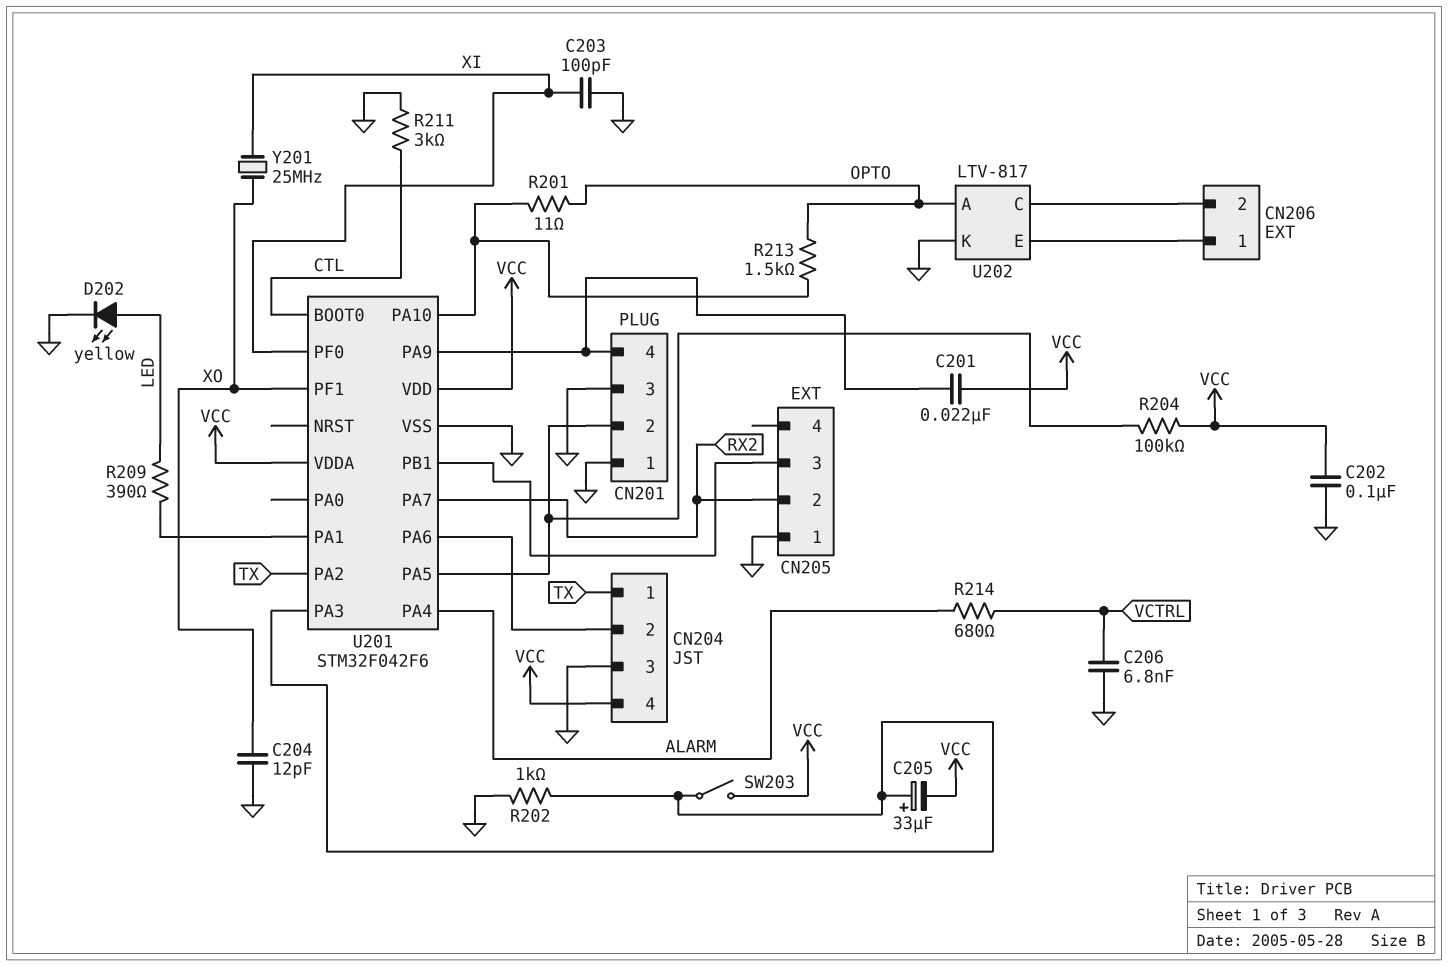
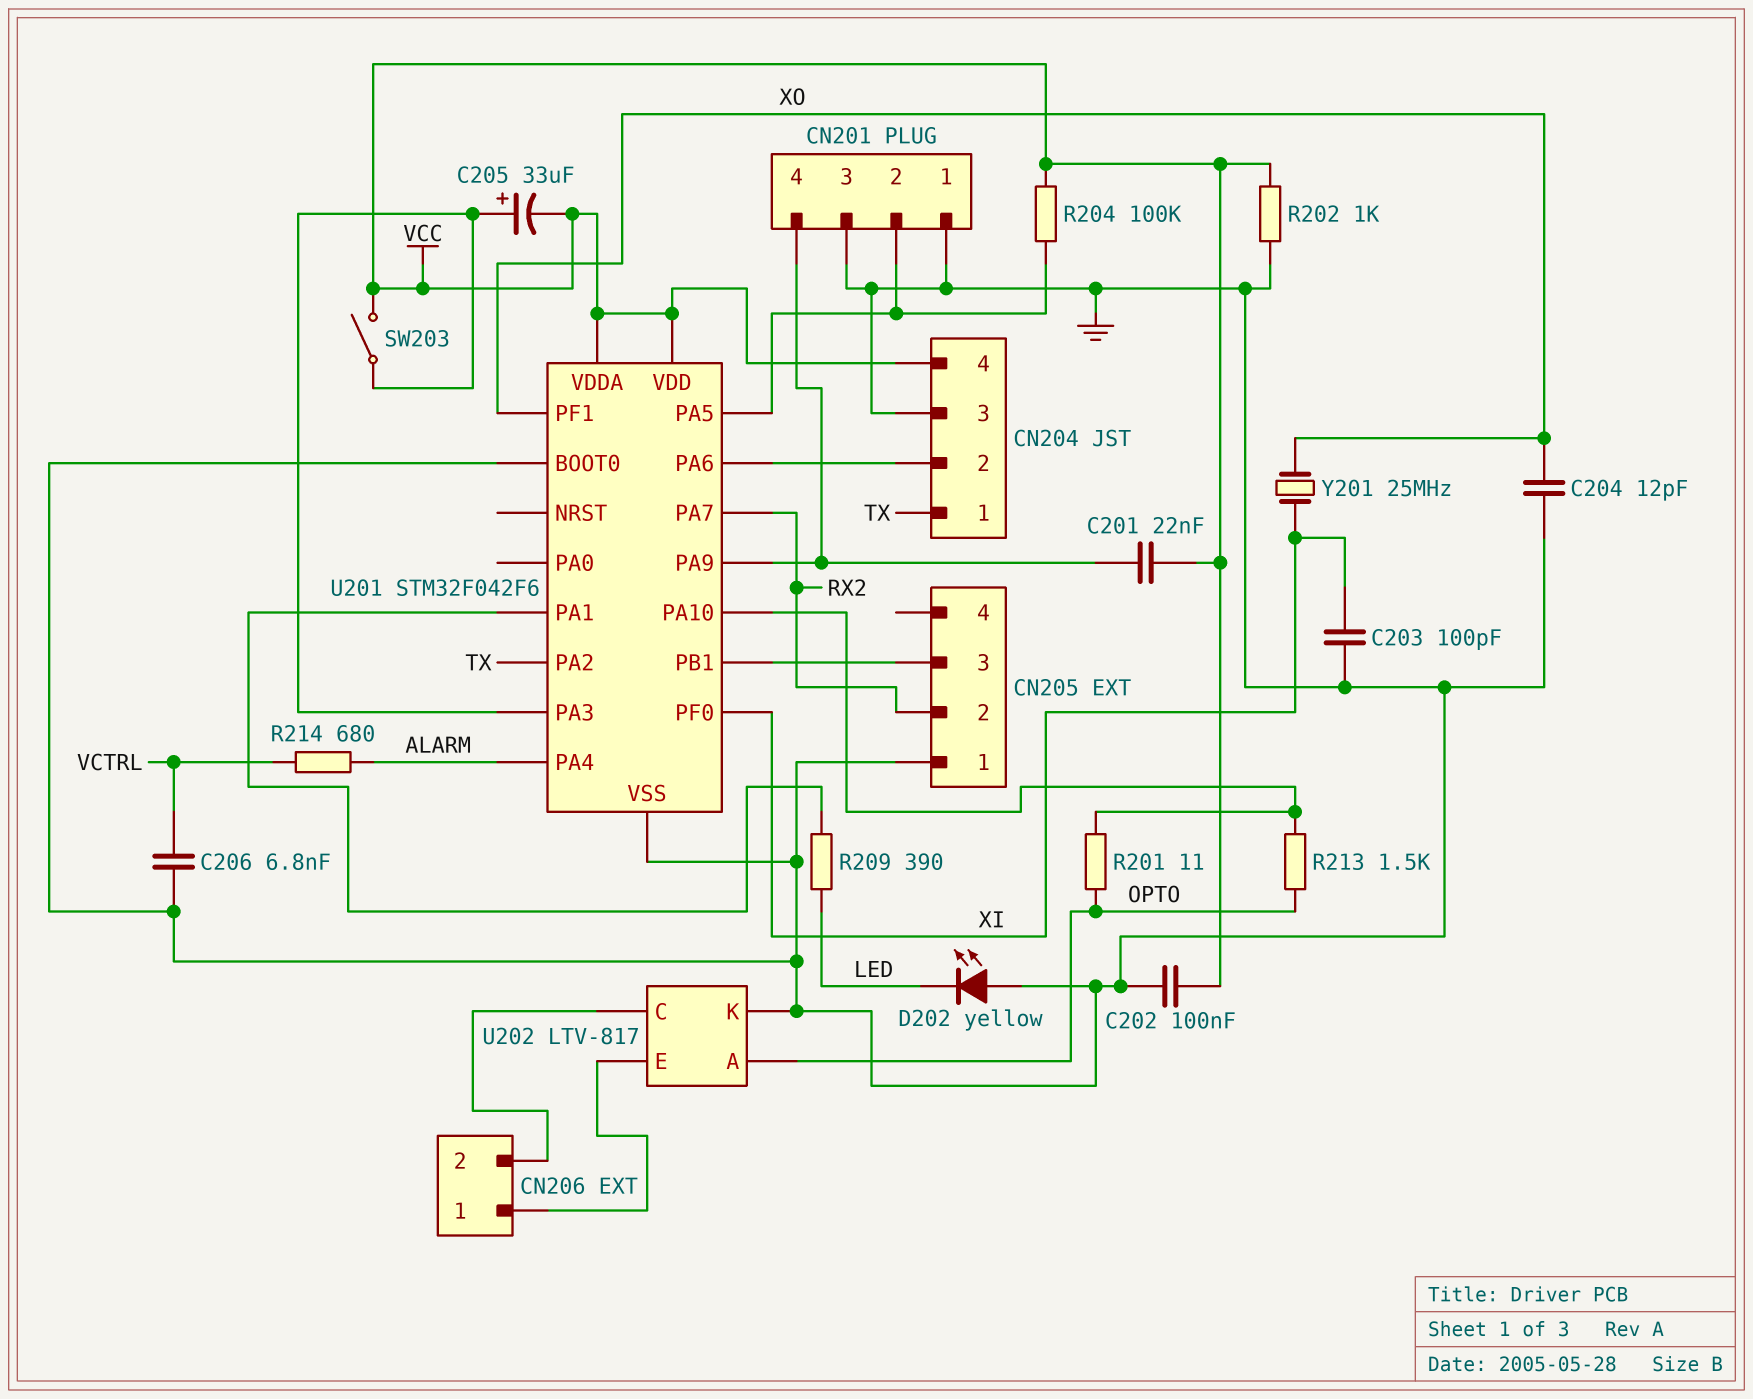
D202: LED yellow (A LED, K GND) -> LED yellow (A GND, K LED)
R202: 1k (GND, U201/PA3) -> 1k (GND, VCC)
R211: 3k (CTL, GND) -> none
U201 pin BOOT0: CTL -> GND

